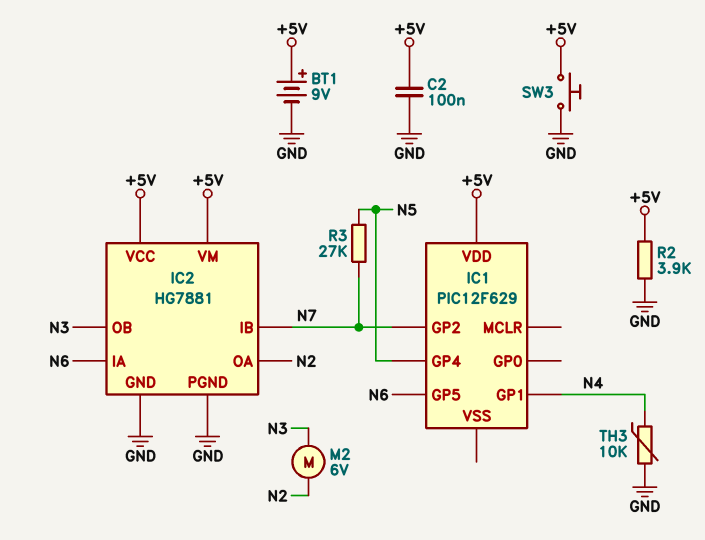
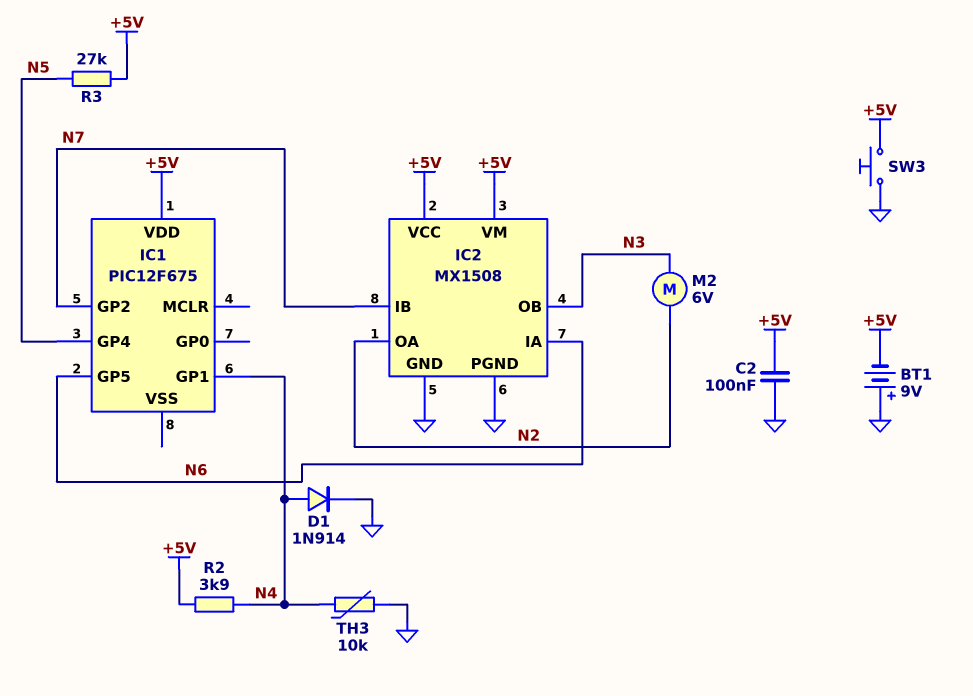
BT1: 9V (plus +5V, minus GND) -> 9V (plus GND, minus +5V)
D1: none -> diode 1N914 (A N4, K GND)
IC1: PIC12F629 -> PIC12F675
IC2: HG7881 -> MX1508
R2: 3.9k (+5V, GND) -> 3.9k (+5V, N4)
R3: 27k (N5, N7) -> 27k (+5V, N5)

